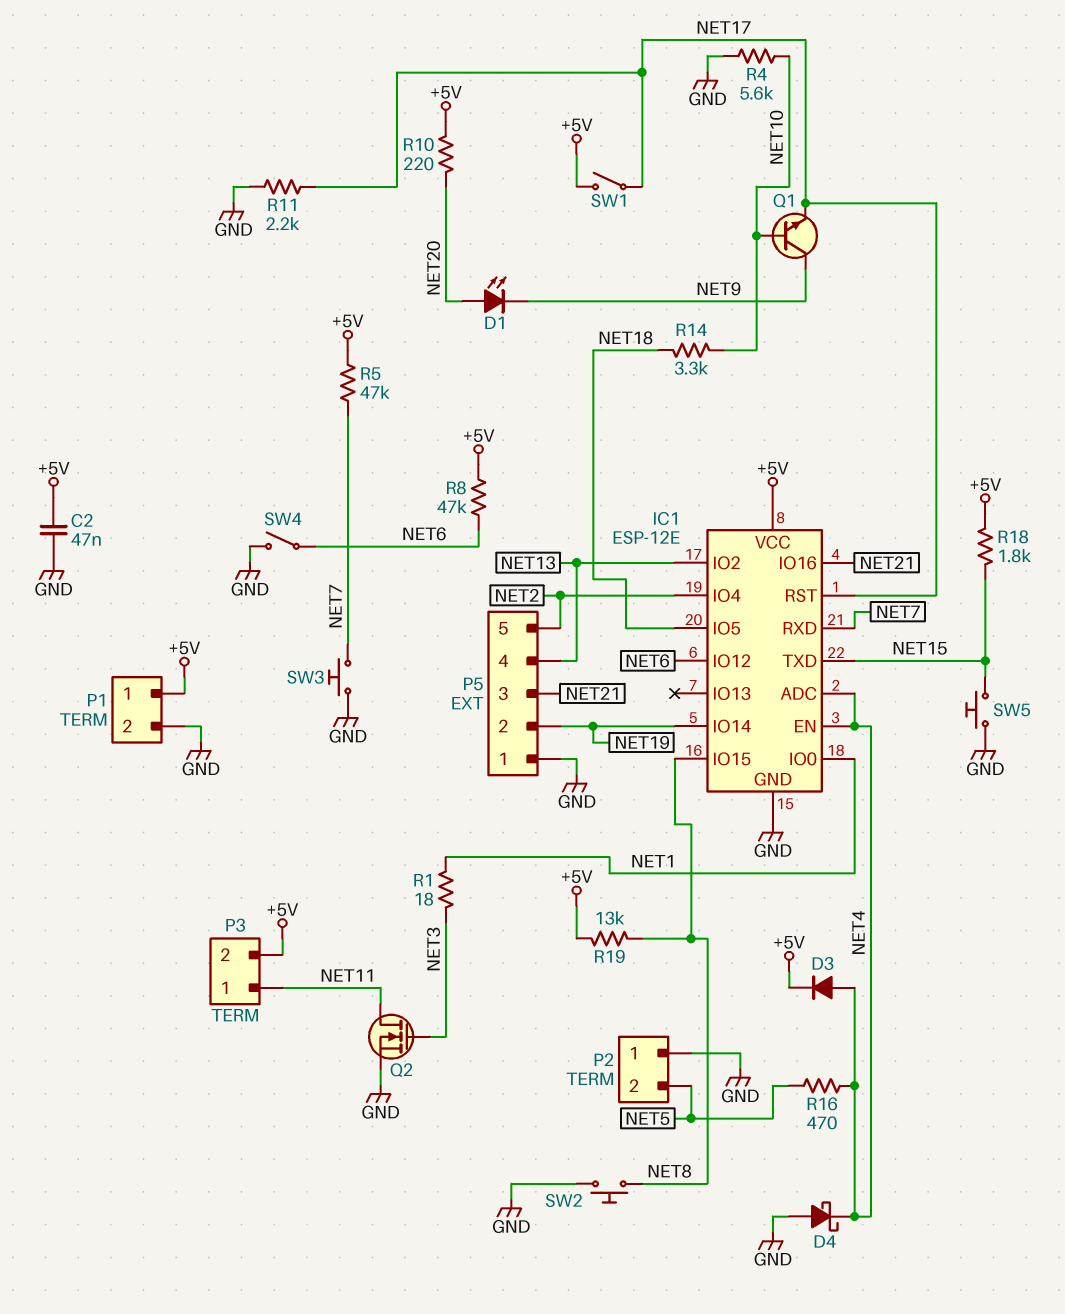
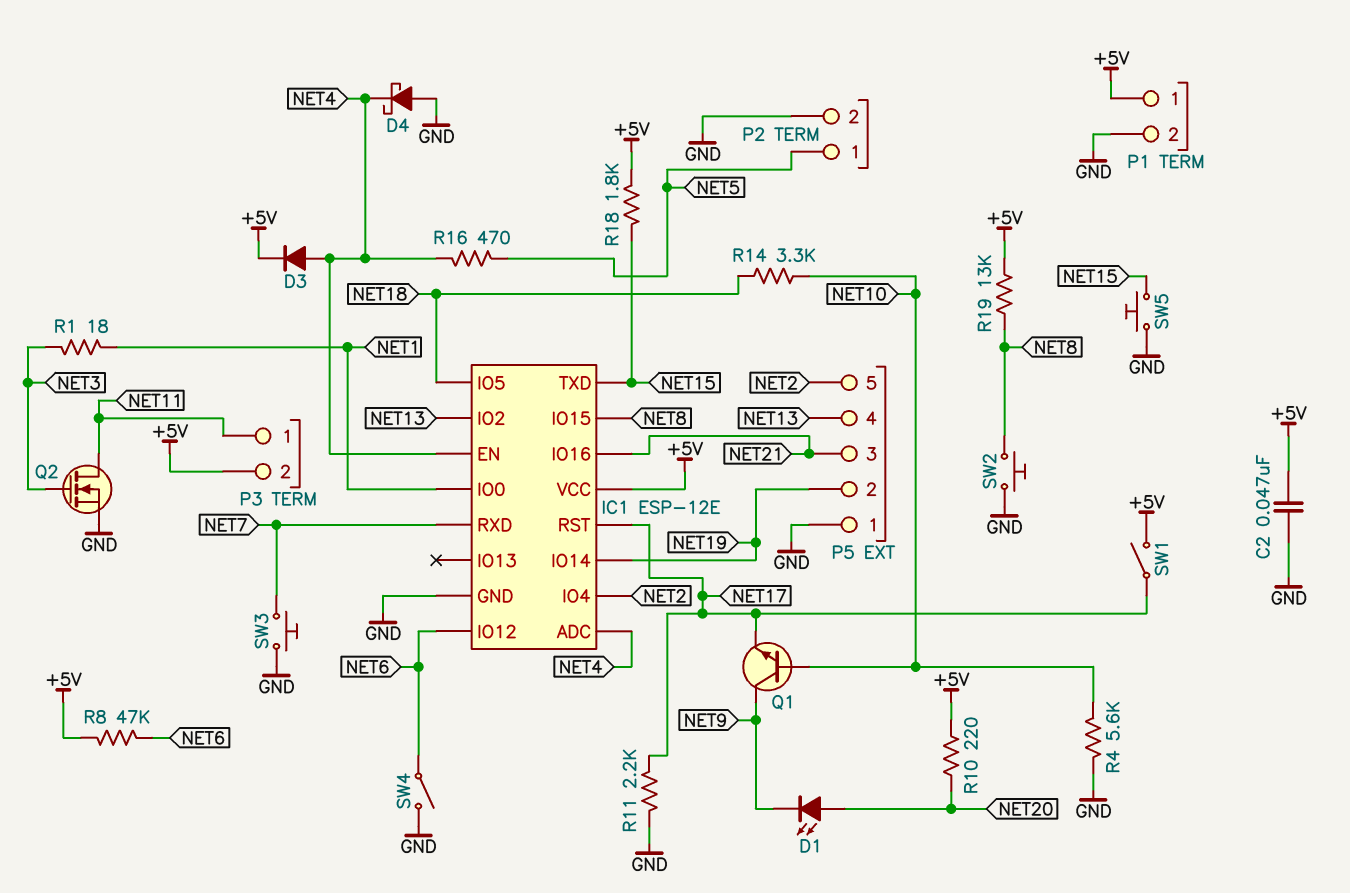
P2 pin 1: GND -> NET5
P2 pin 2: NET5 -> GND
R5: 47k (+5V, NET7) -> none

